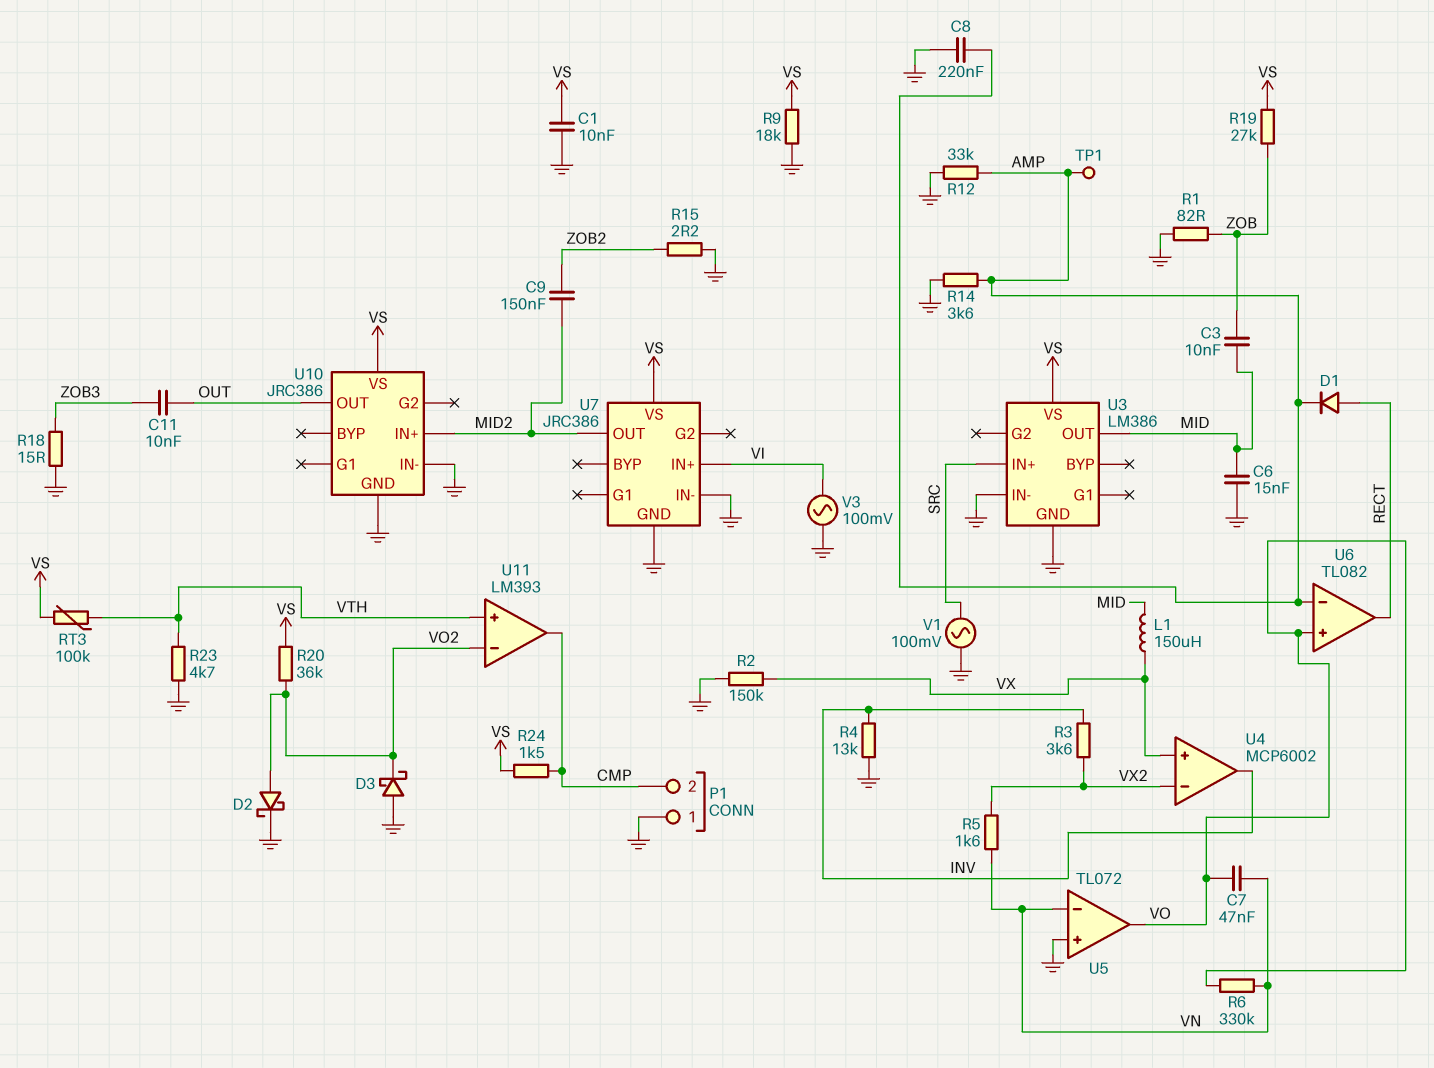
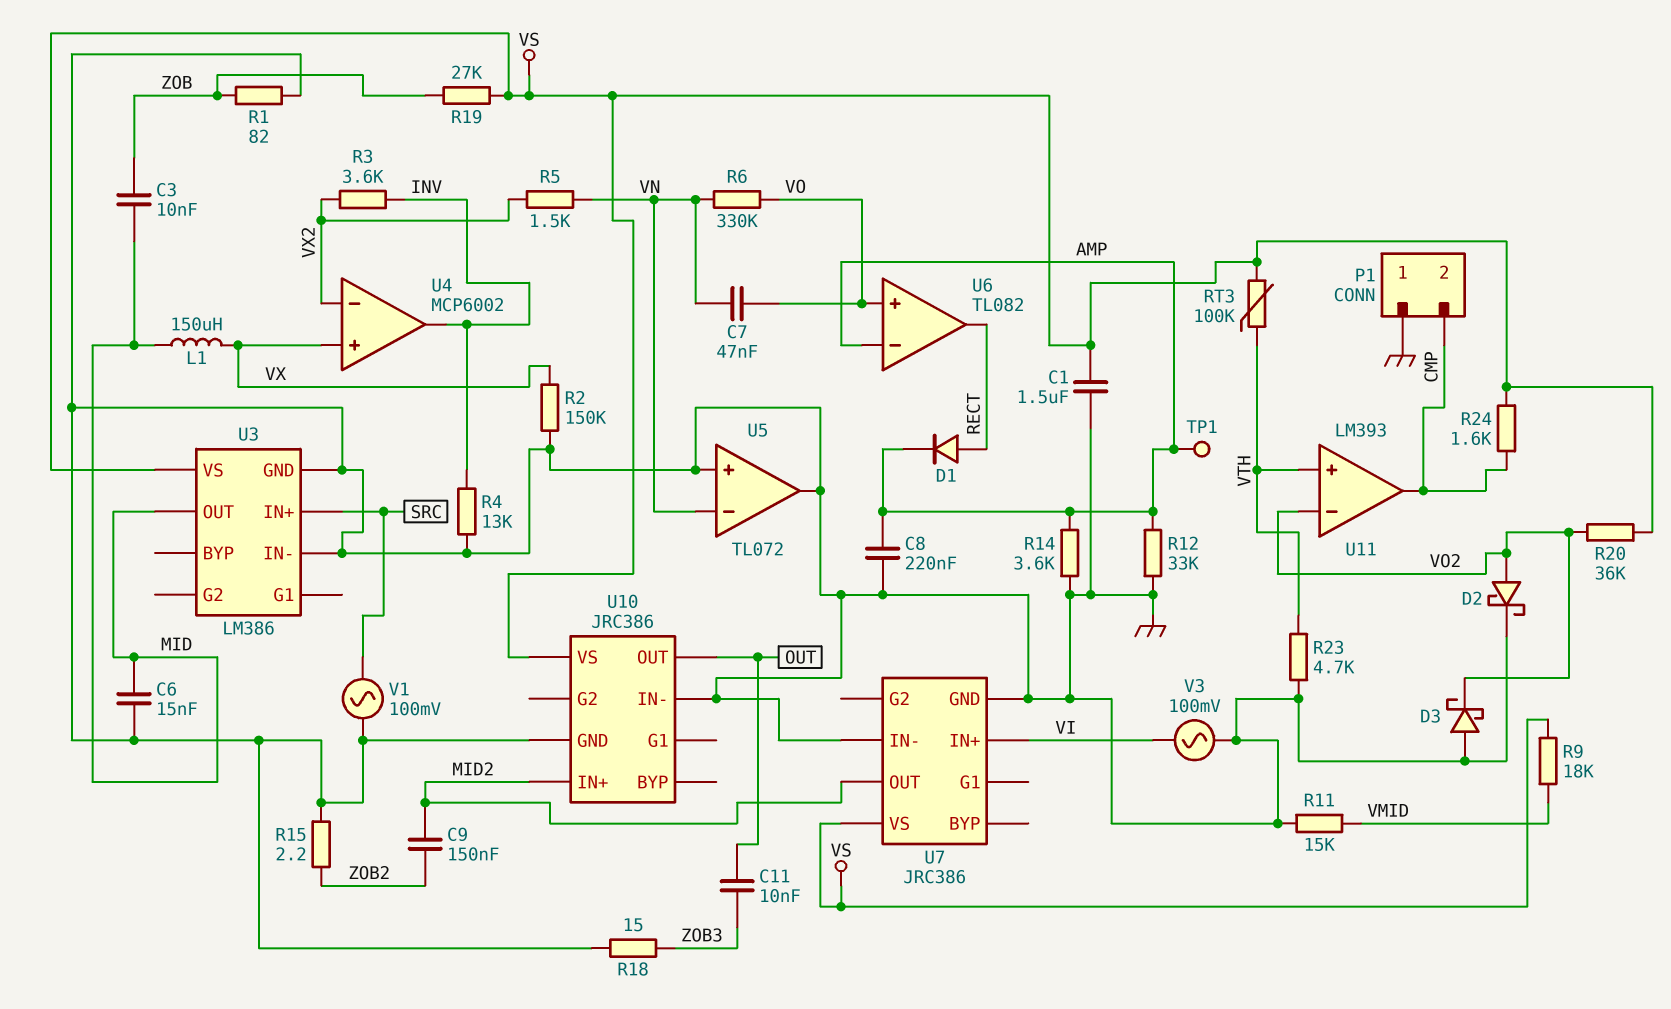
C1: 10nF (GND, VS) -> 1.5uF (GND, VS)
R5: 1.6k (VN, VX2) -> 1.5k (VN, VX2)
R9: 18k (GND, VS) -> 18k (VMID, VS)
R11: none -> 15k (GND, VMID)
R24: 1.5k (CMP, VS) -> 1.6k (CMP, VS)
U5 pin out: VO -> GND

